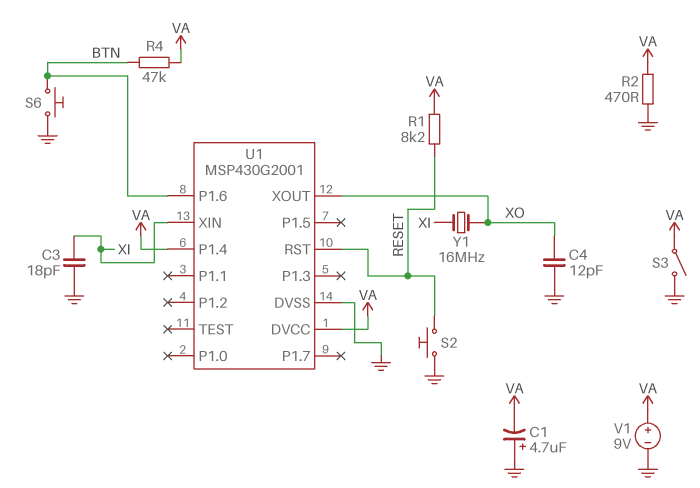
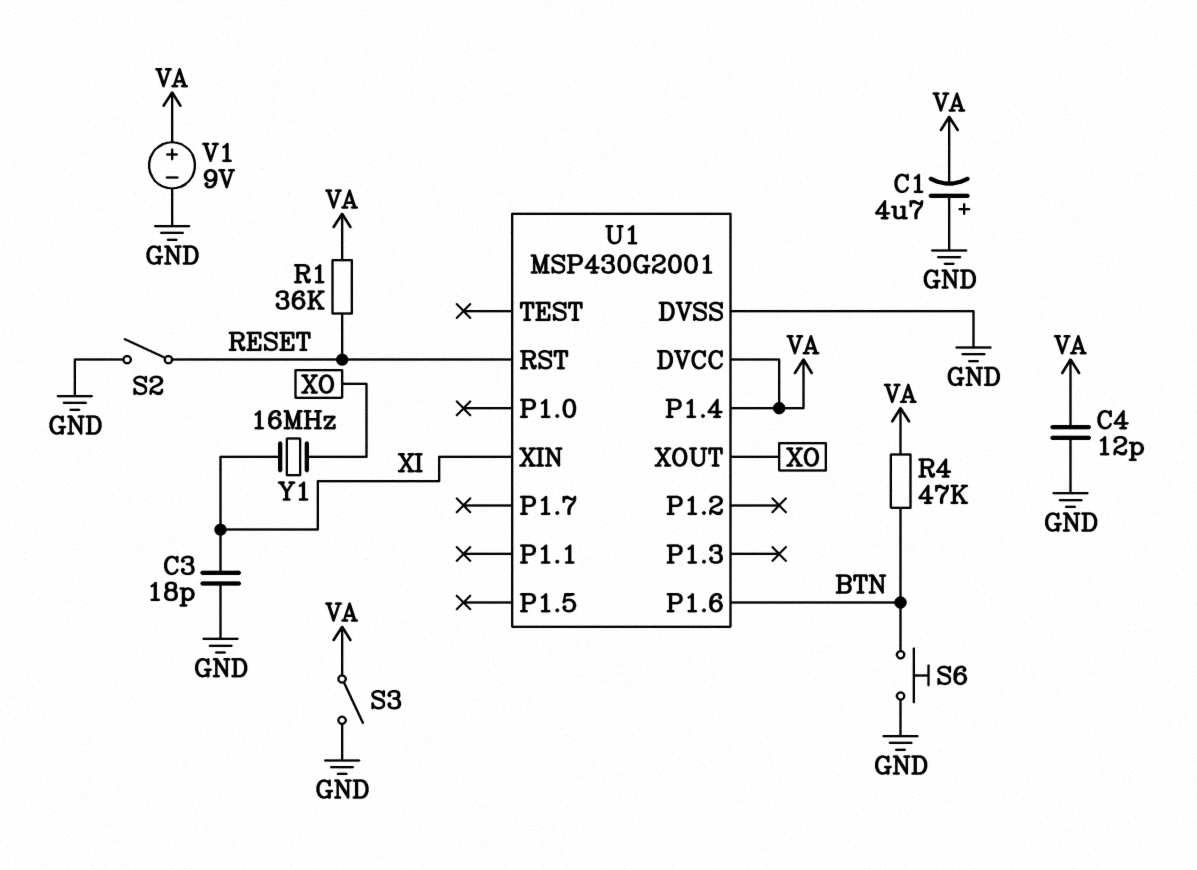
C4: 12pF (GND, XO) -> 12pF (GND, VA)
R1: 8.2k (RESET, VA) -> 36k (RESET, VA)
R2: 470 (GND, VA) -> none
S2: button (GND, RESET) -> switch (GND, RESET)

